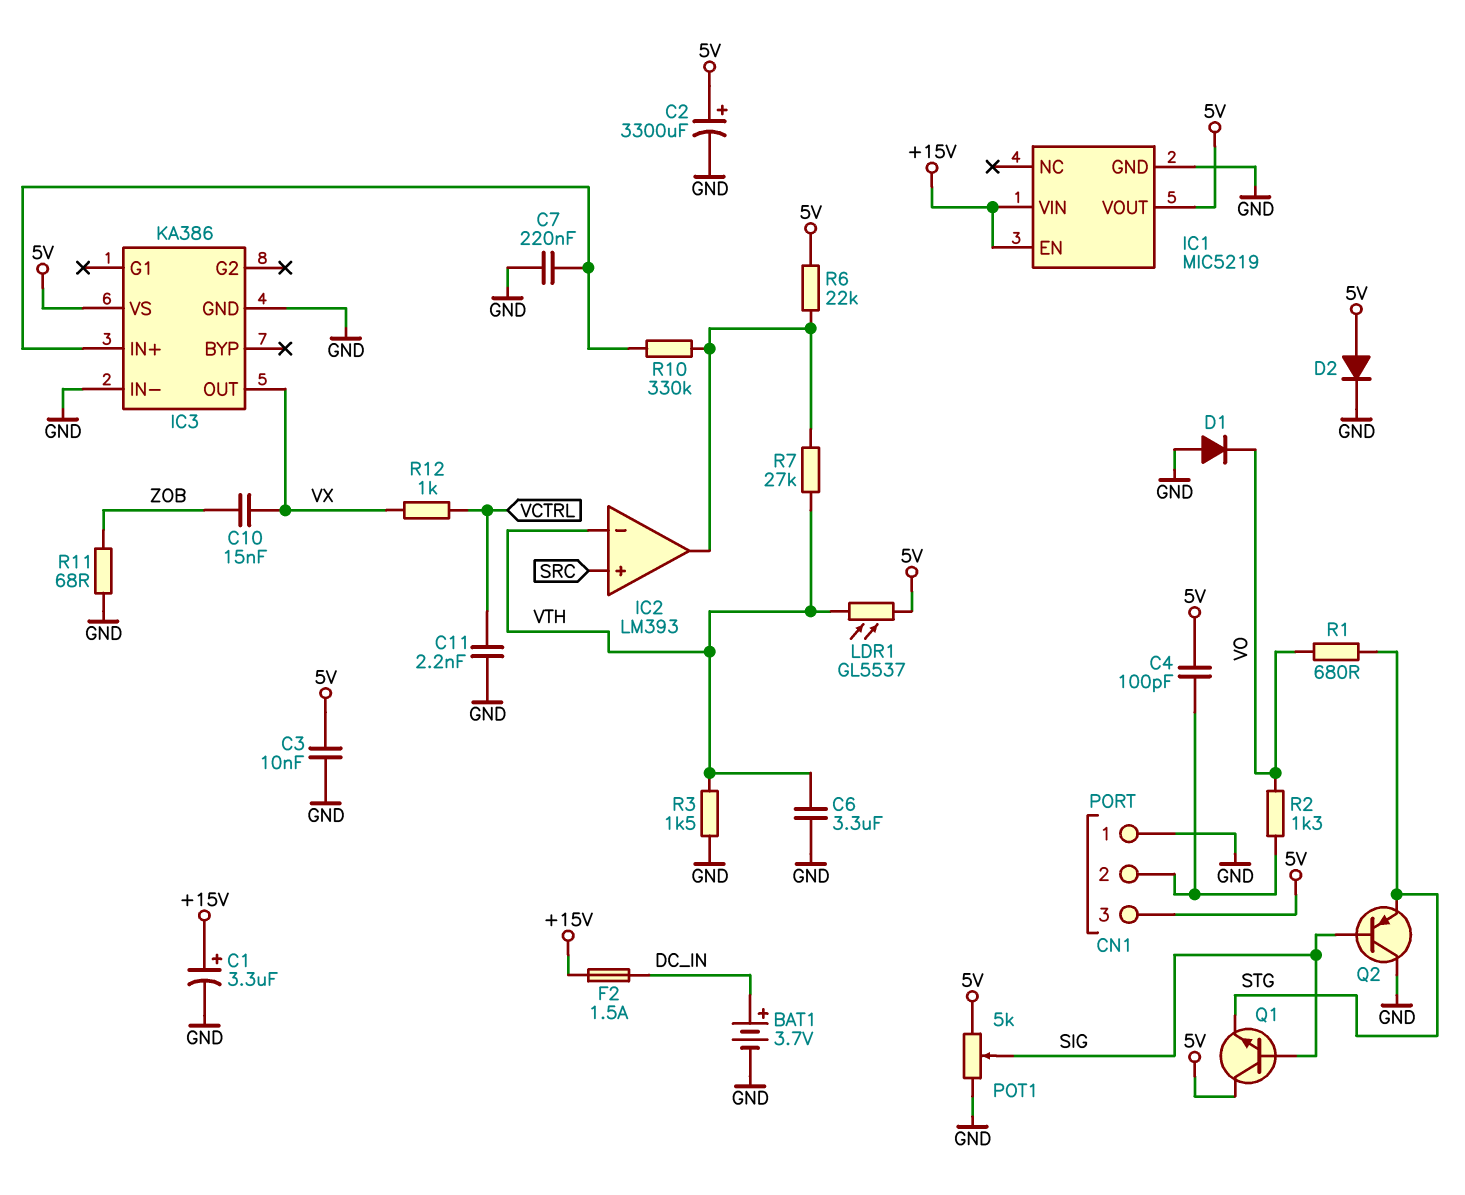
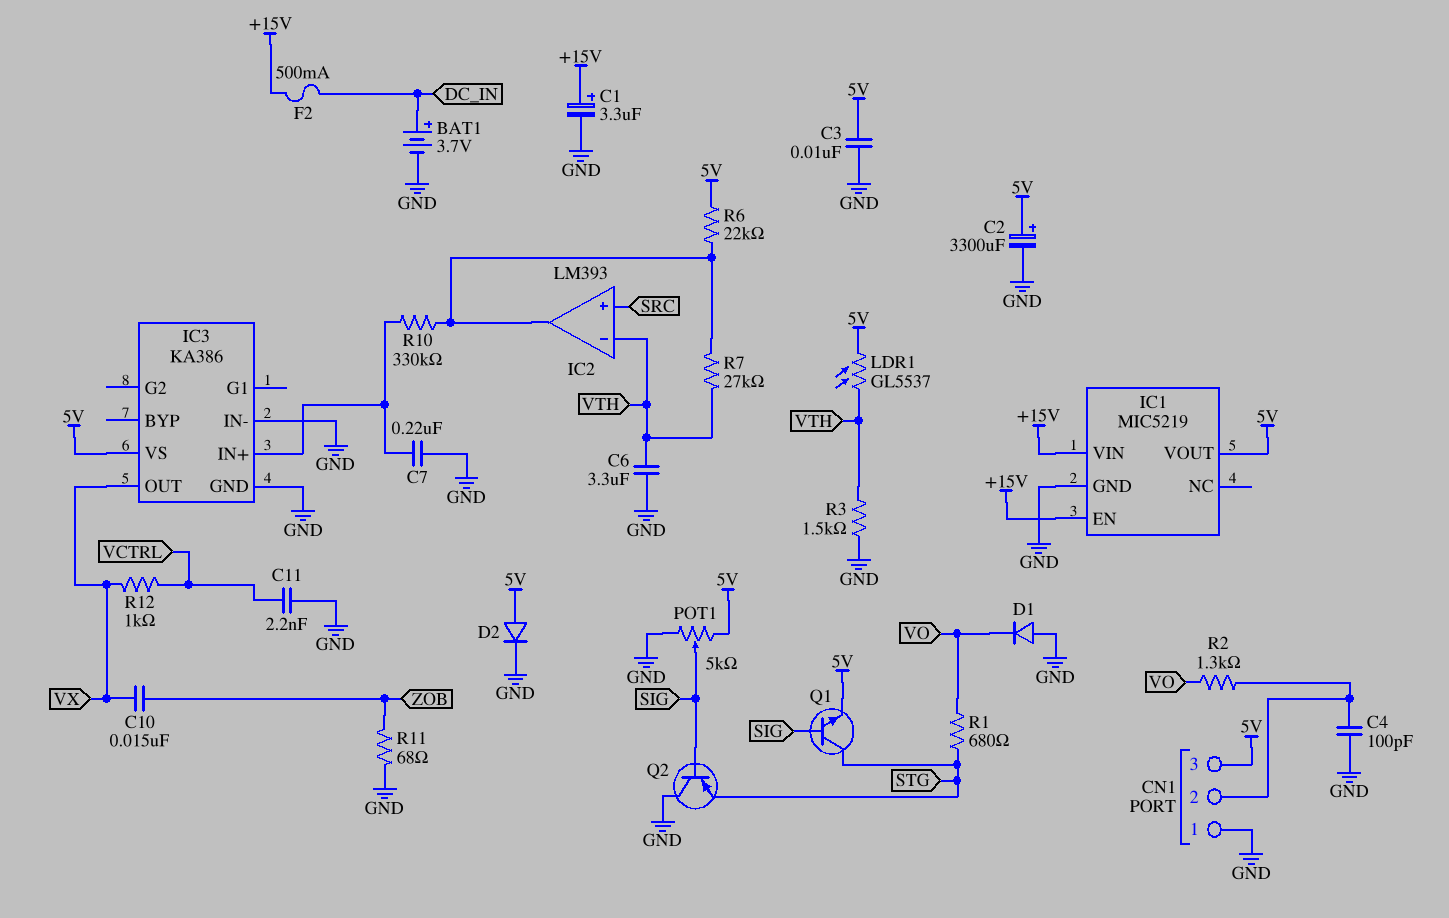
C4: 100pF (5V, CN1/2) -> 100pF (CN1/2, GND)
F2: 1.5A (+15V, DC_IN) -> 500mA (+15V, DC_IN)
Q1: NPN (B SIG, C 5V, E STG) -> NPN (B SIG, C STG, E 5V)

